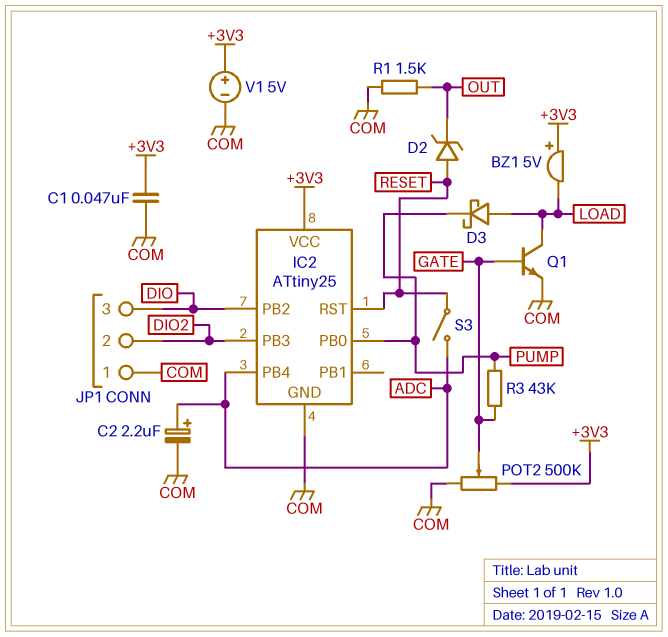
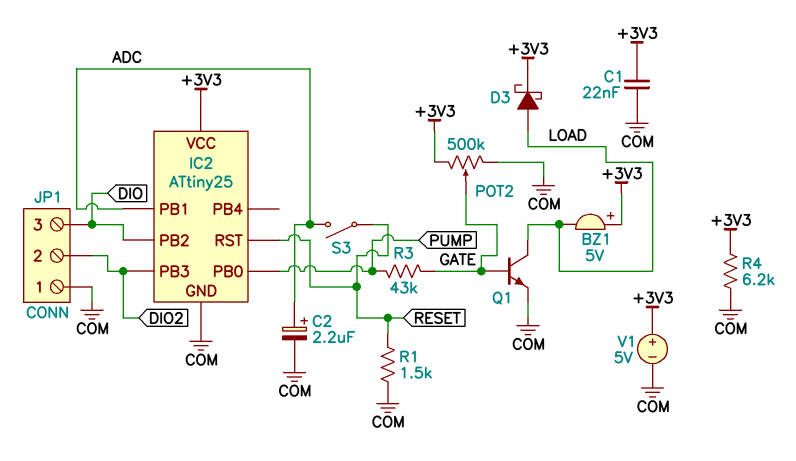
C1: 47nF (+3V3, COM) -> 22nF (+3V3, COM)
D2: zener (A RESET, K OUT) -> none
D3: schottky (A LOAD, K PUMP) -> schottky (A LOAD, K +3V3)
IC2 pin PB1: none -> ADC
IC2 pin PB4: ADC -> none
R1: 1.5k (COM, OUT) -> 1.5k (COM, RESET)
R4: none -> 6.2k (+3V3, COM)

